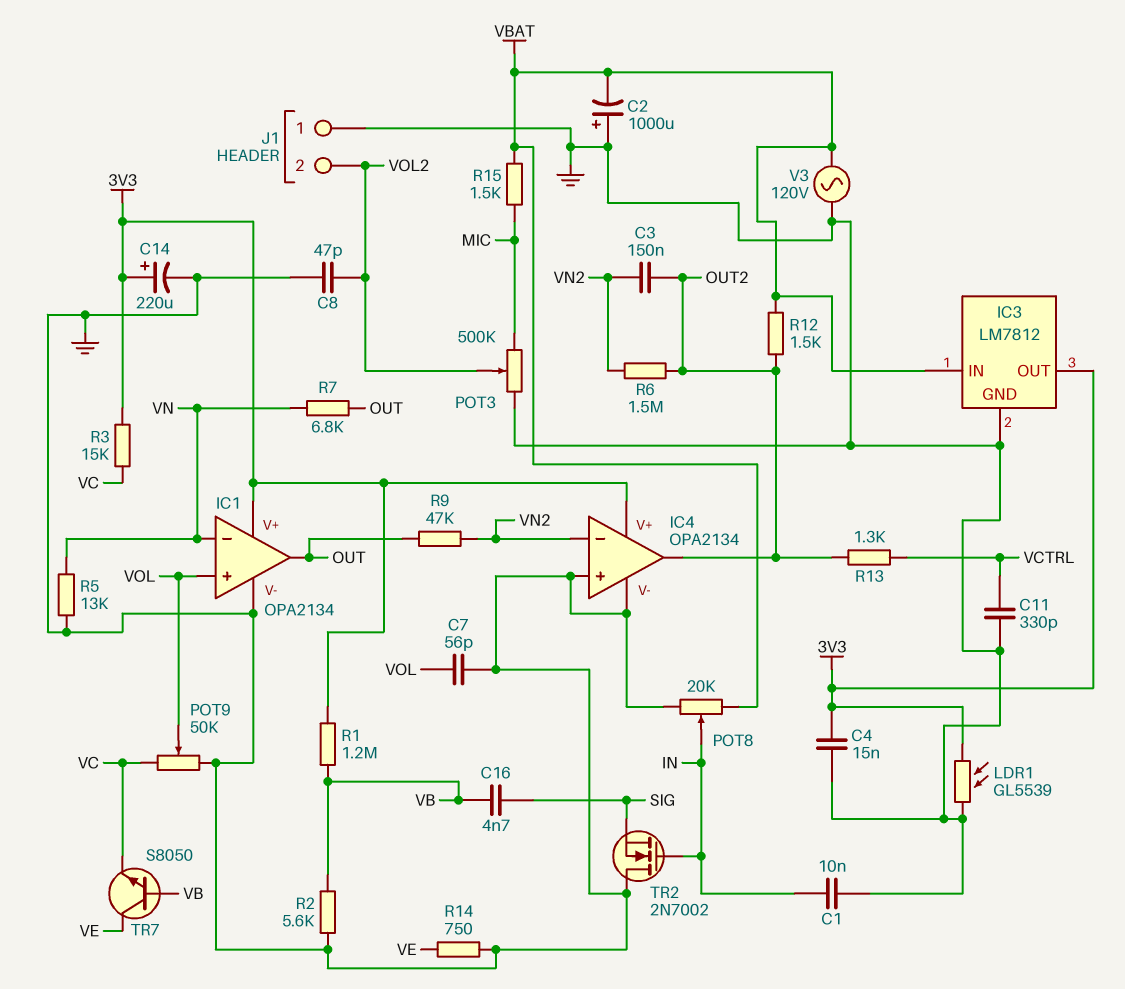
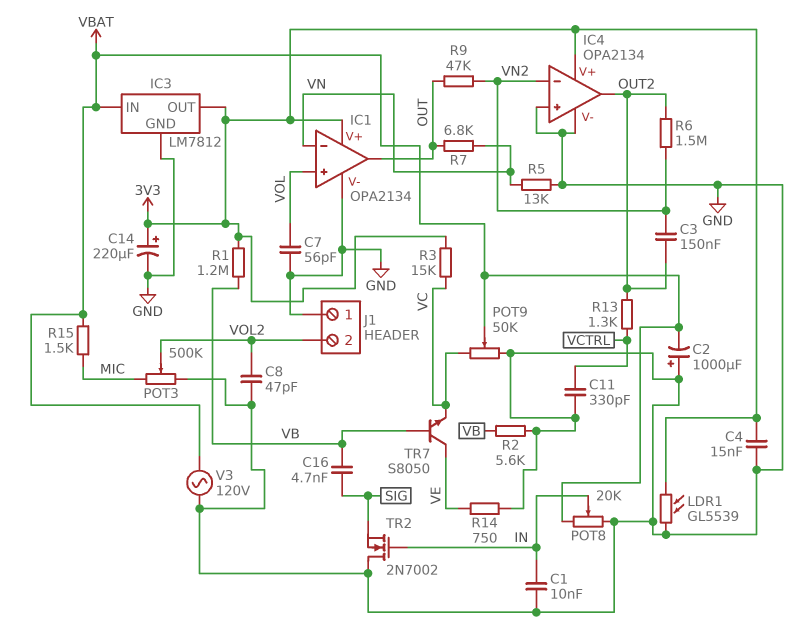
POT9: 50k (GND, VC, wiper VOL) -> 50k (GND, VC, wiper VBAT)
R12: 1.5k (OUT2, VBAT) -> none

